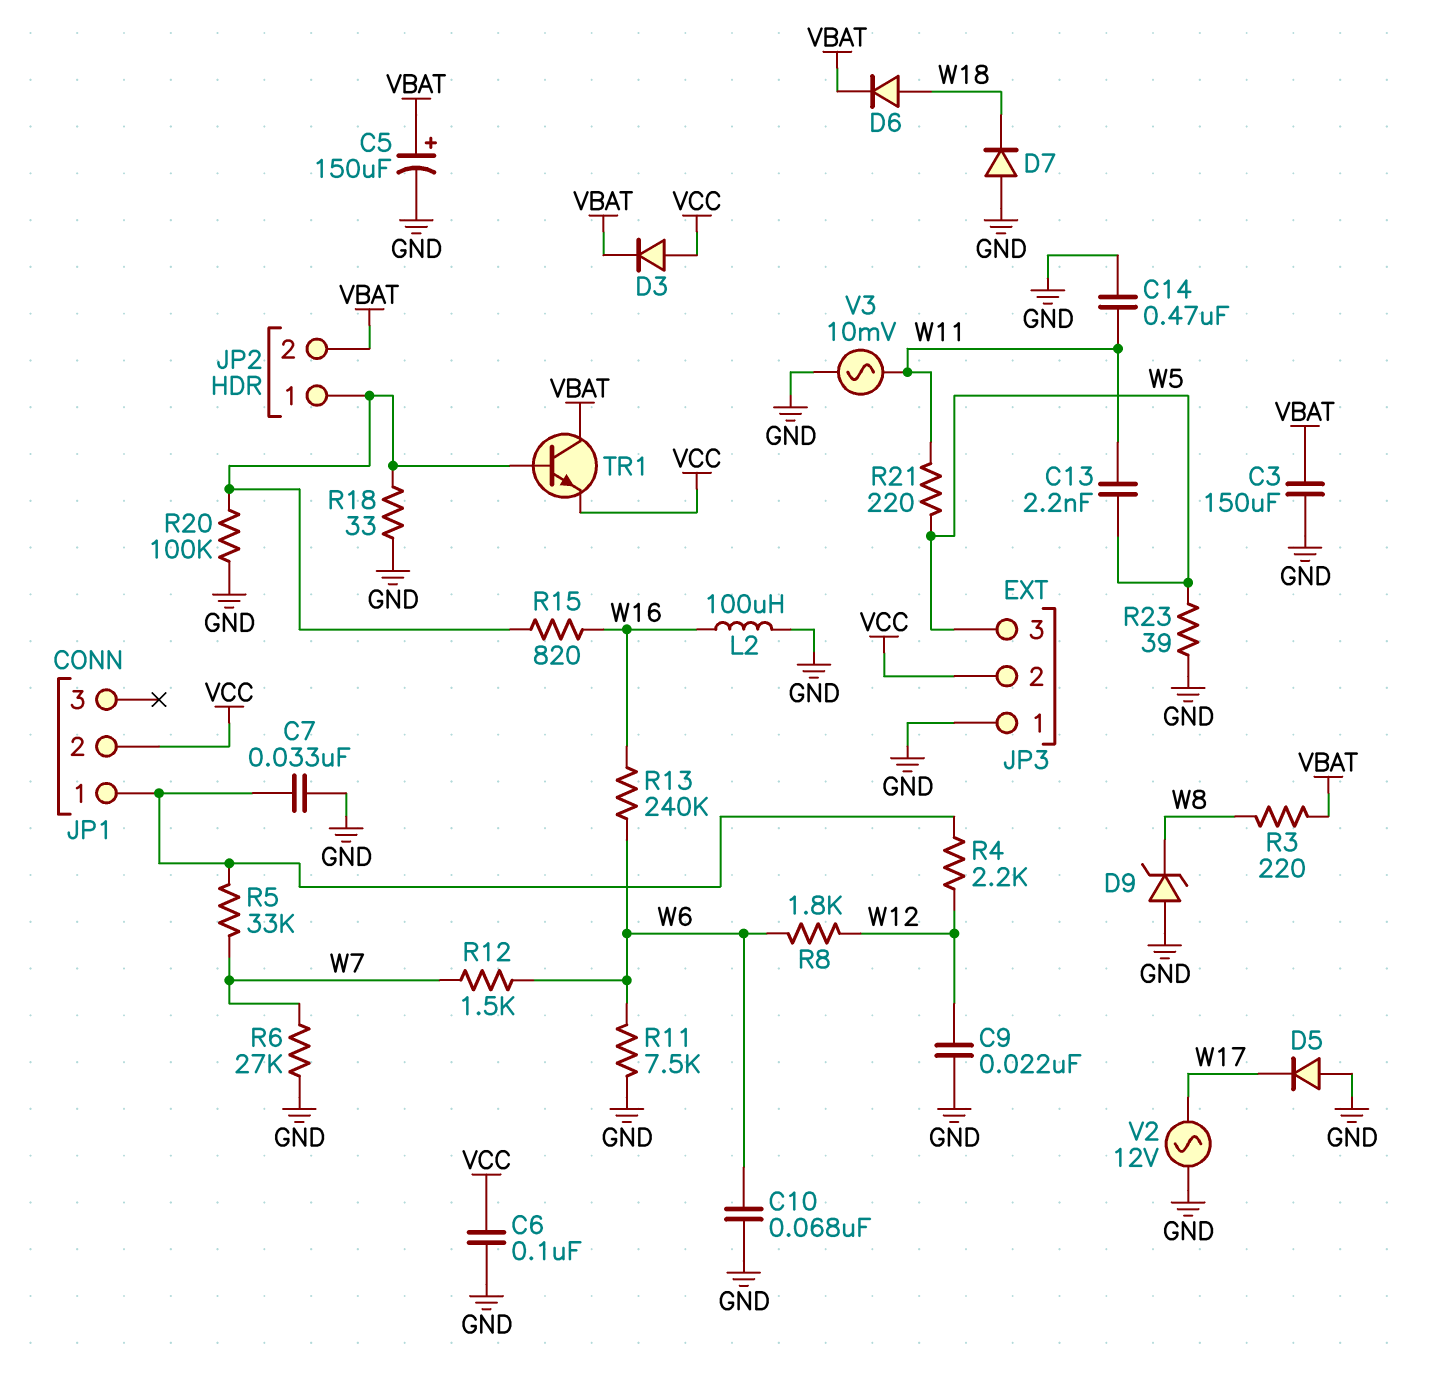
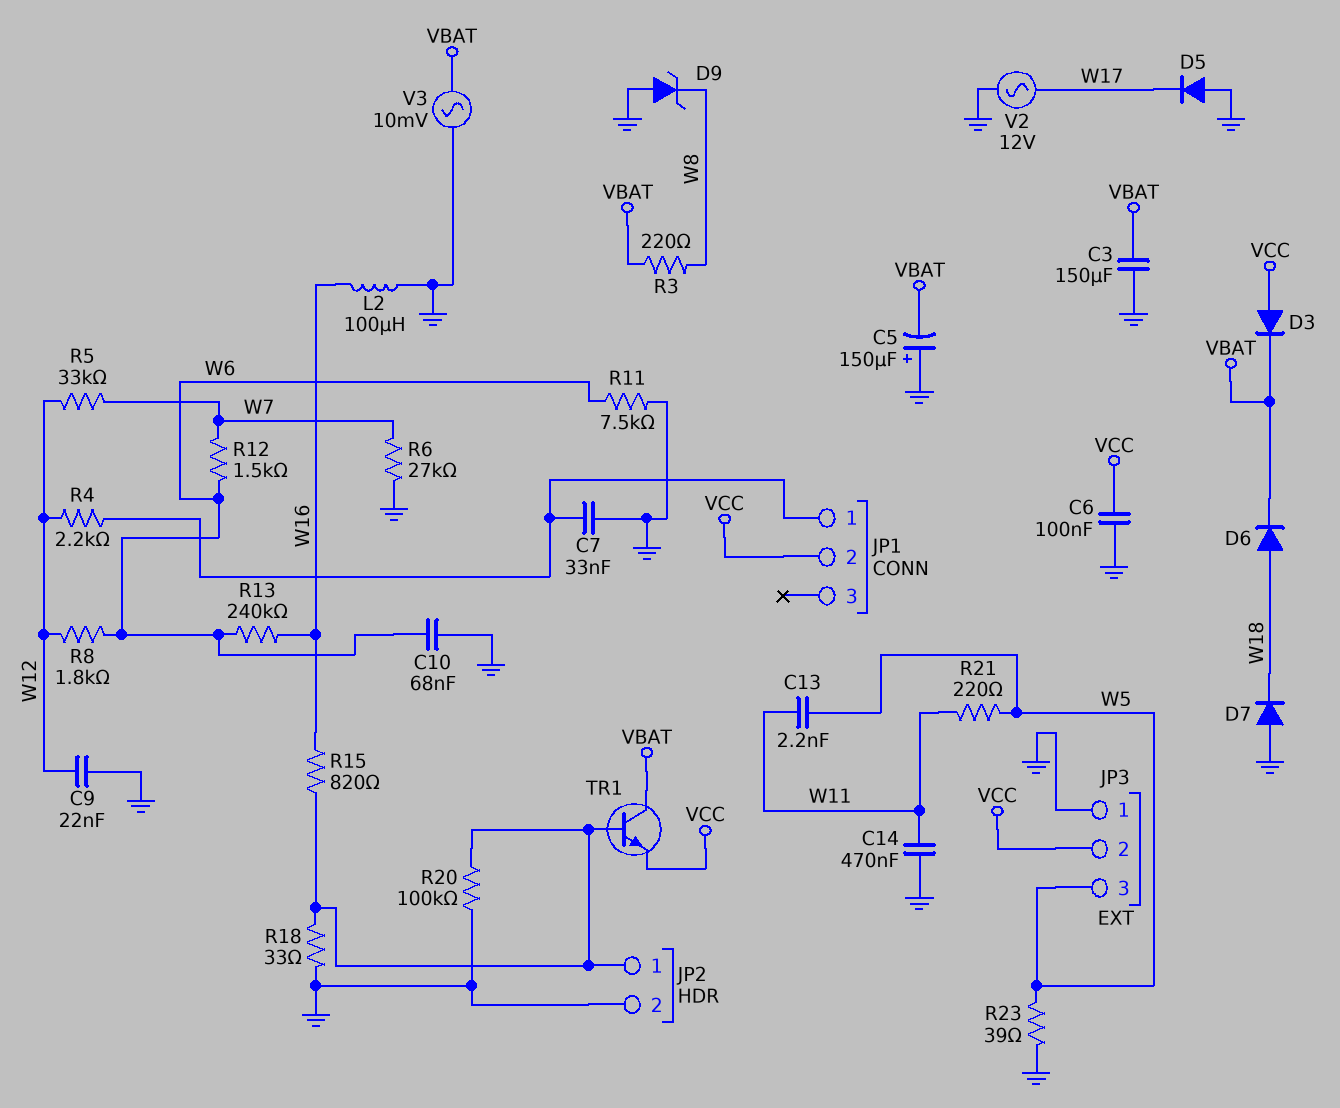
C5: 150uF (plus VBAT, minus GND) -> 150uF (plus GND, minus VBAT)
JP2 pin 2: VBAT -> GND
R5: 33k (JP1/1, W7) -> 33k (W7, W12)
V3: AC 10mV (GND, W11) -> AC 10mV (GND, VBAT)

